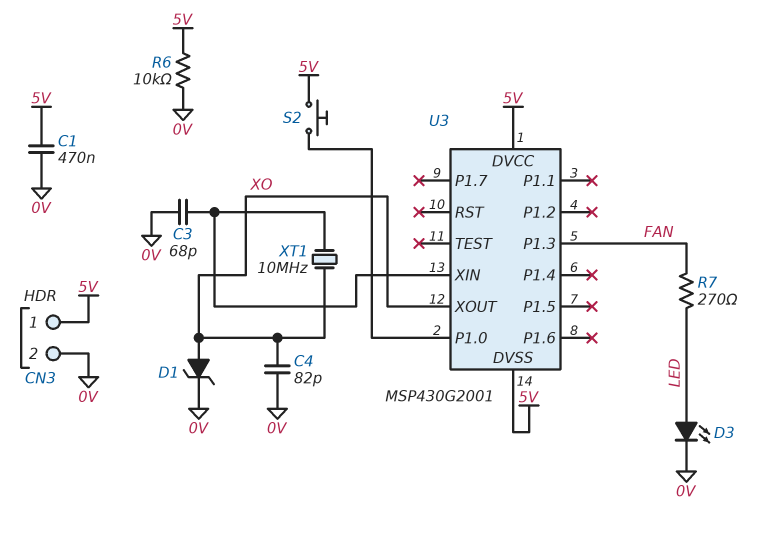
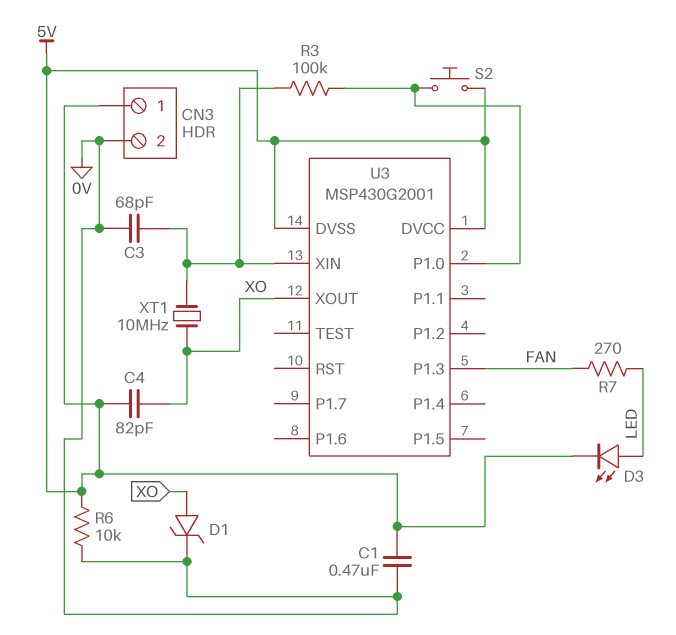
C4: 82pF (0V, XO) -> 82pF (5V, XO)
D3: LED (A LED, K 0V) -> LED (A LED, K 5V)
R3: none -> 100k (U3/P1.0, U3/XIN)

